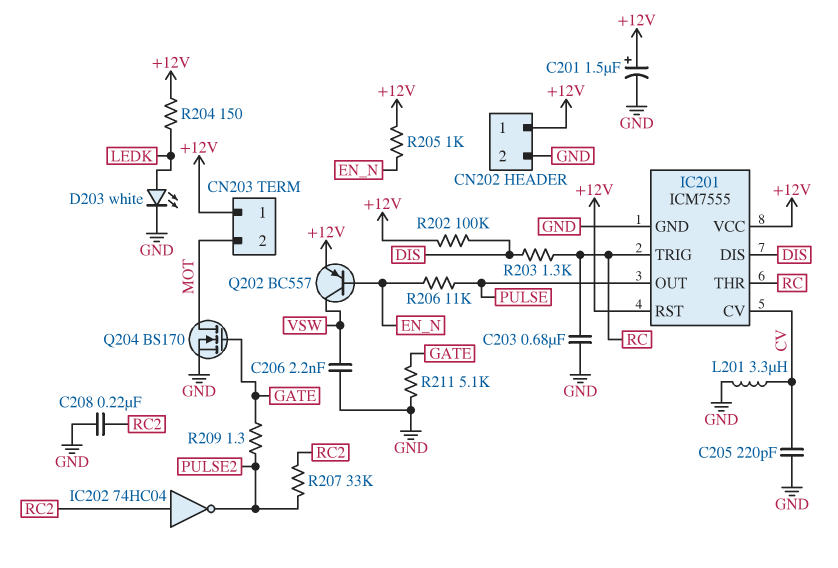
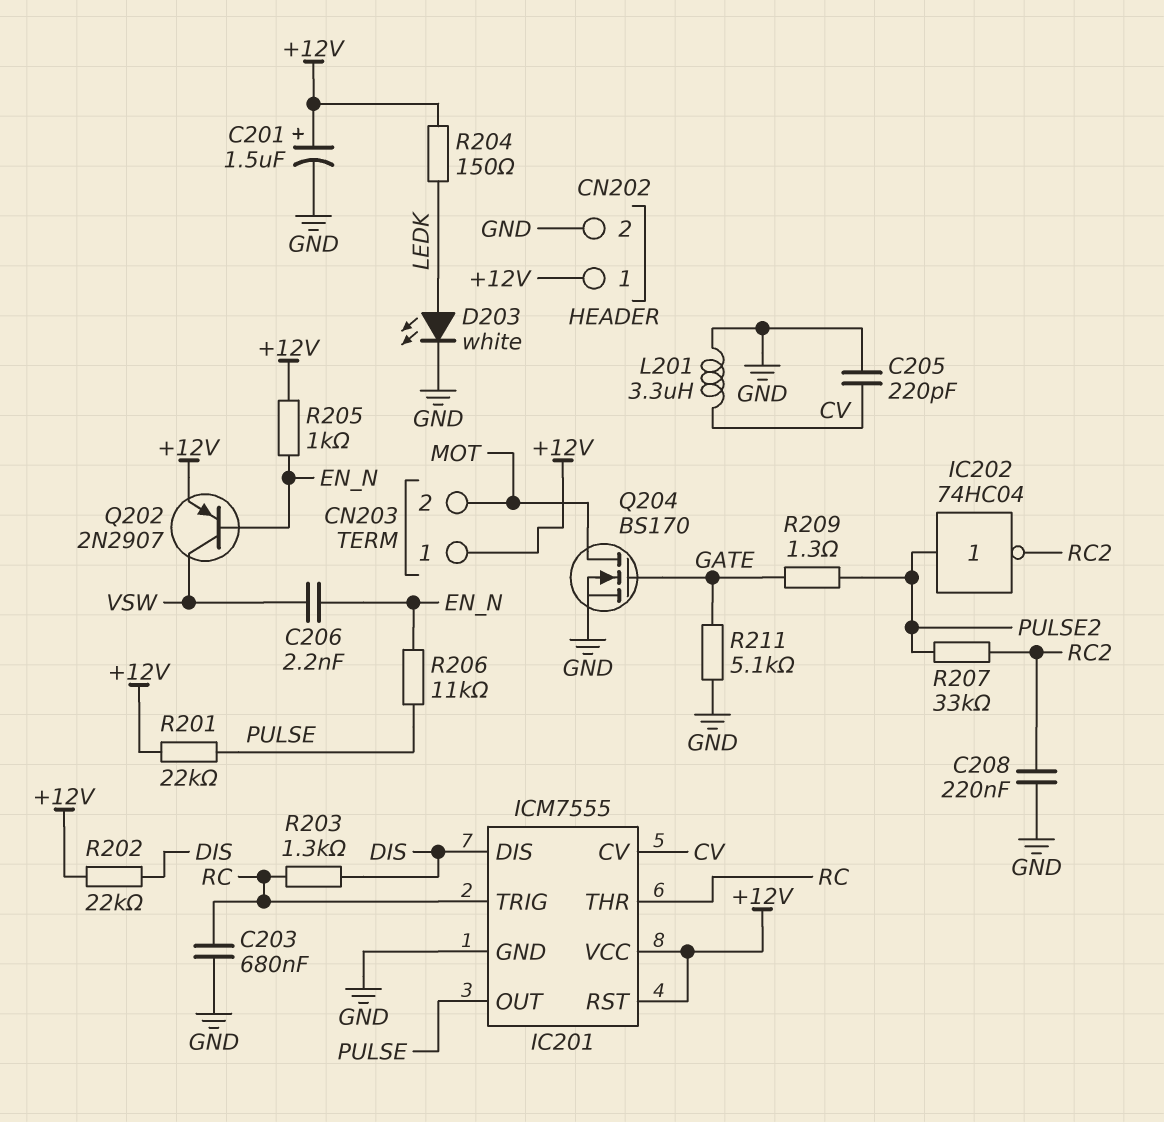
C206: 2.2nF (GND, VSW) -> 2.2nF (EN_N, VSW)
IC202: NOT 74HC04 (in RC2, out PULSE2) -> NOT 74HC04 (in PULSE2, out RC2)
Q202: PNP BC557 (B EN_N, C VSW, E +12V) -> PNP 2N2907 (B EN_N, C VSW, E +12V)
R201: none -> 22k (+12V, PULSE)
R202: 100k (+12V, DIS) -> 22k (+12V, DIS)

